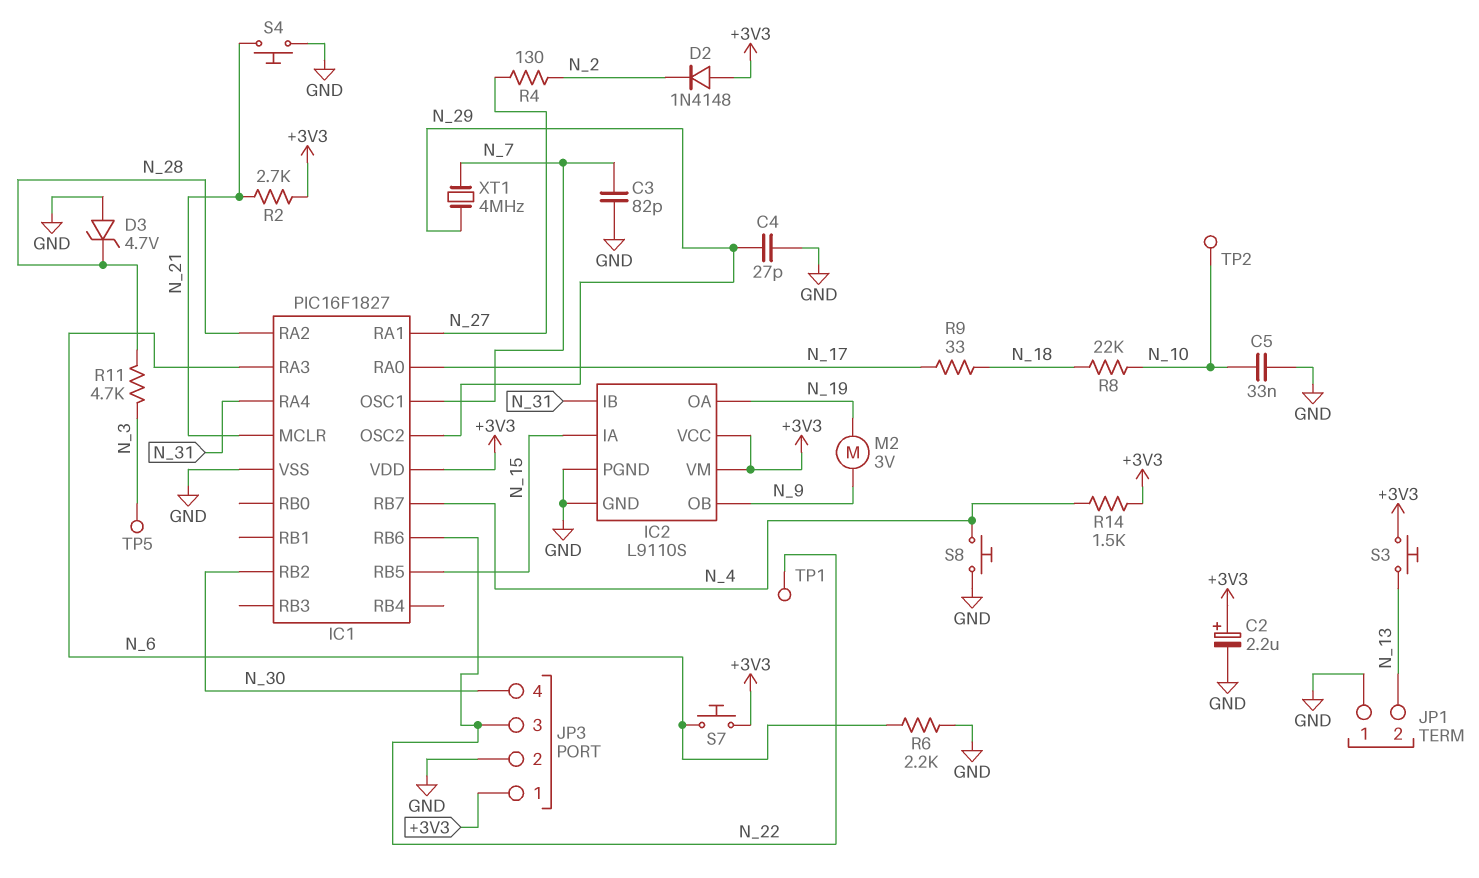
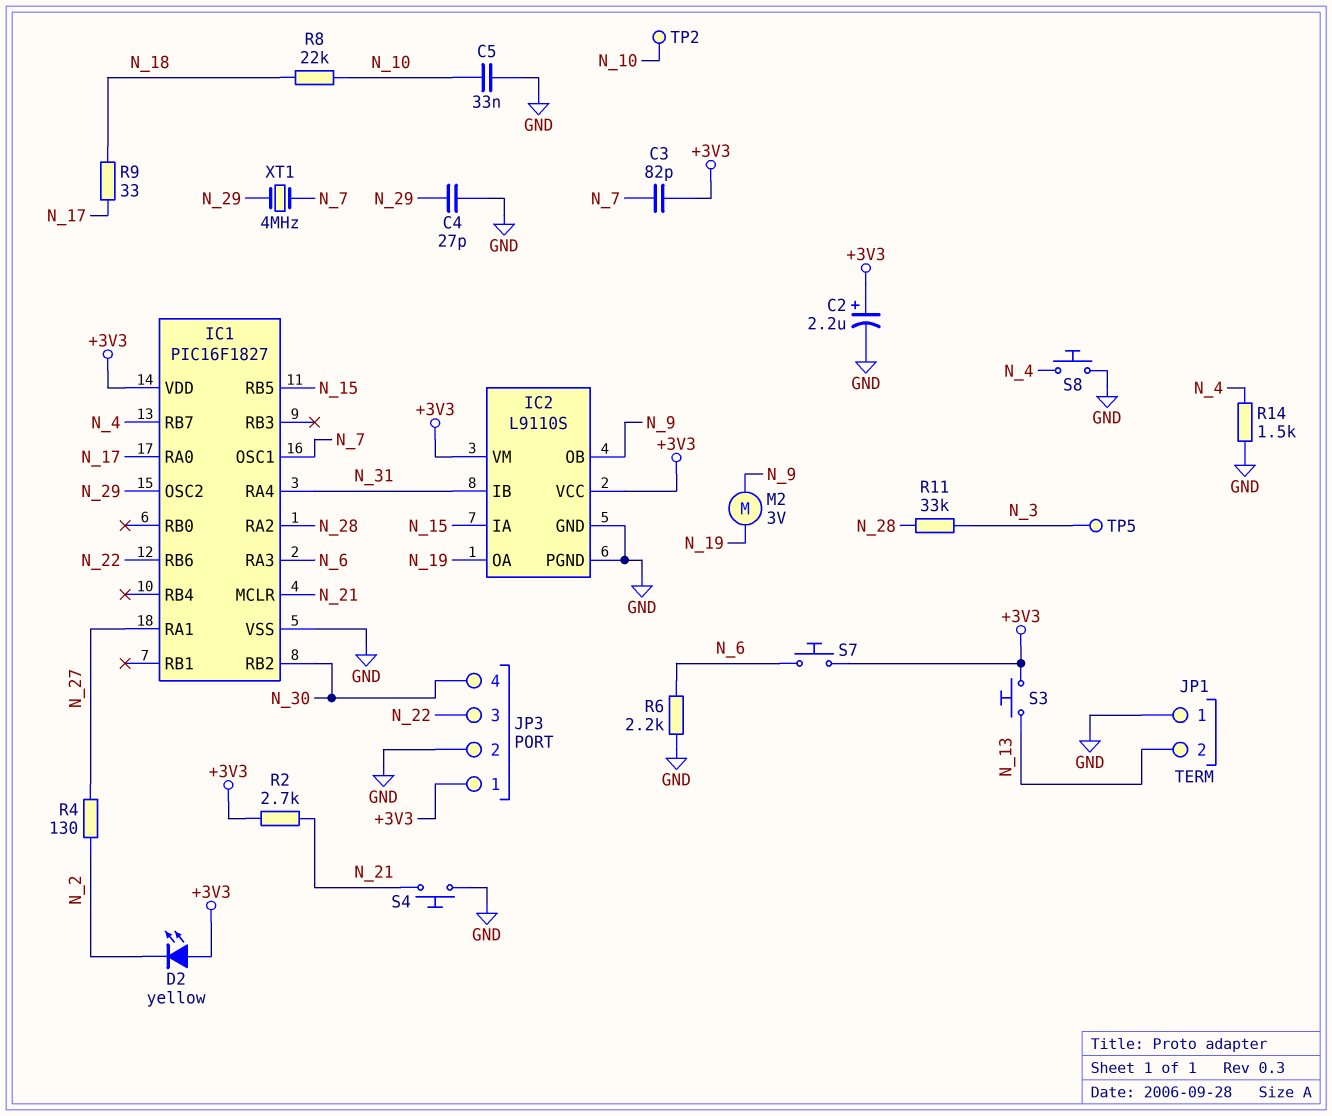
C3: 82pF (GND, N_7) -> 82pF (+3V3, N_7)
D2: diode 1N4148 (A +3V3, K N_2) -> LED yellow (A +3V3, K N_2)
D3: zener 4.7V (A GND, K N_28) -> none
R11: 4.7k (N_3, N_28) -> 33k (N_3, N_28)
R14: 1.5k (+3V3, N_4) -> 1.5k (GND, N_4)
TP1: test point (N_22) -> none

